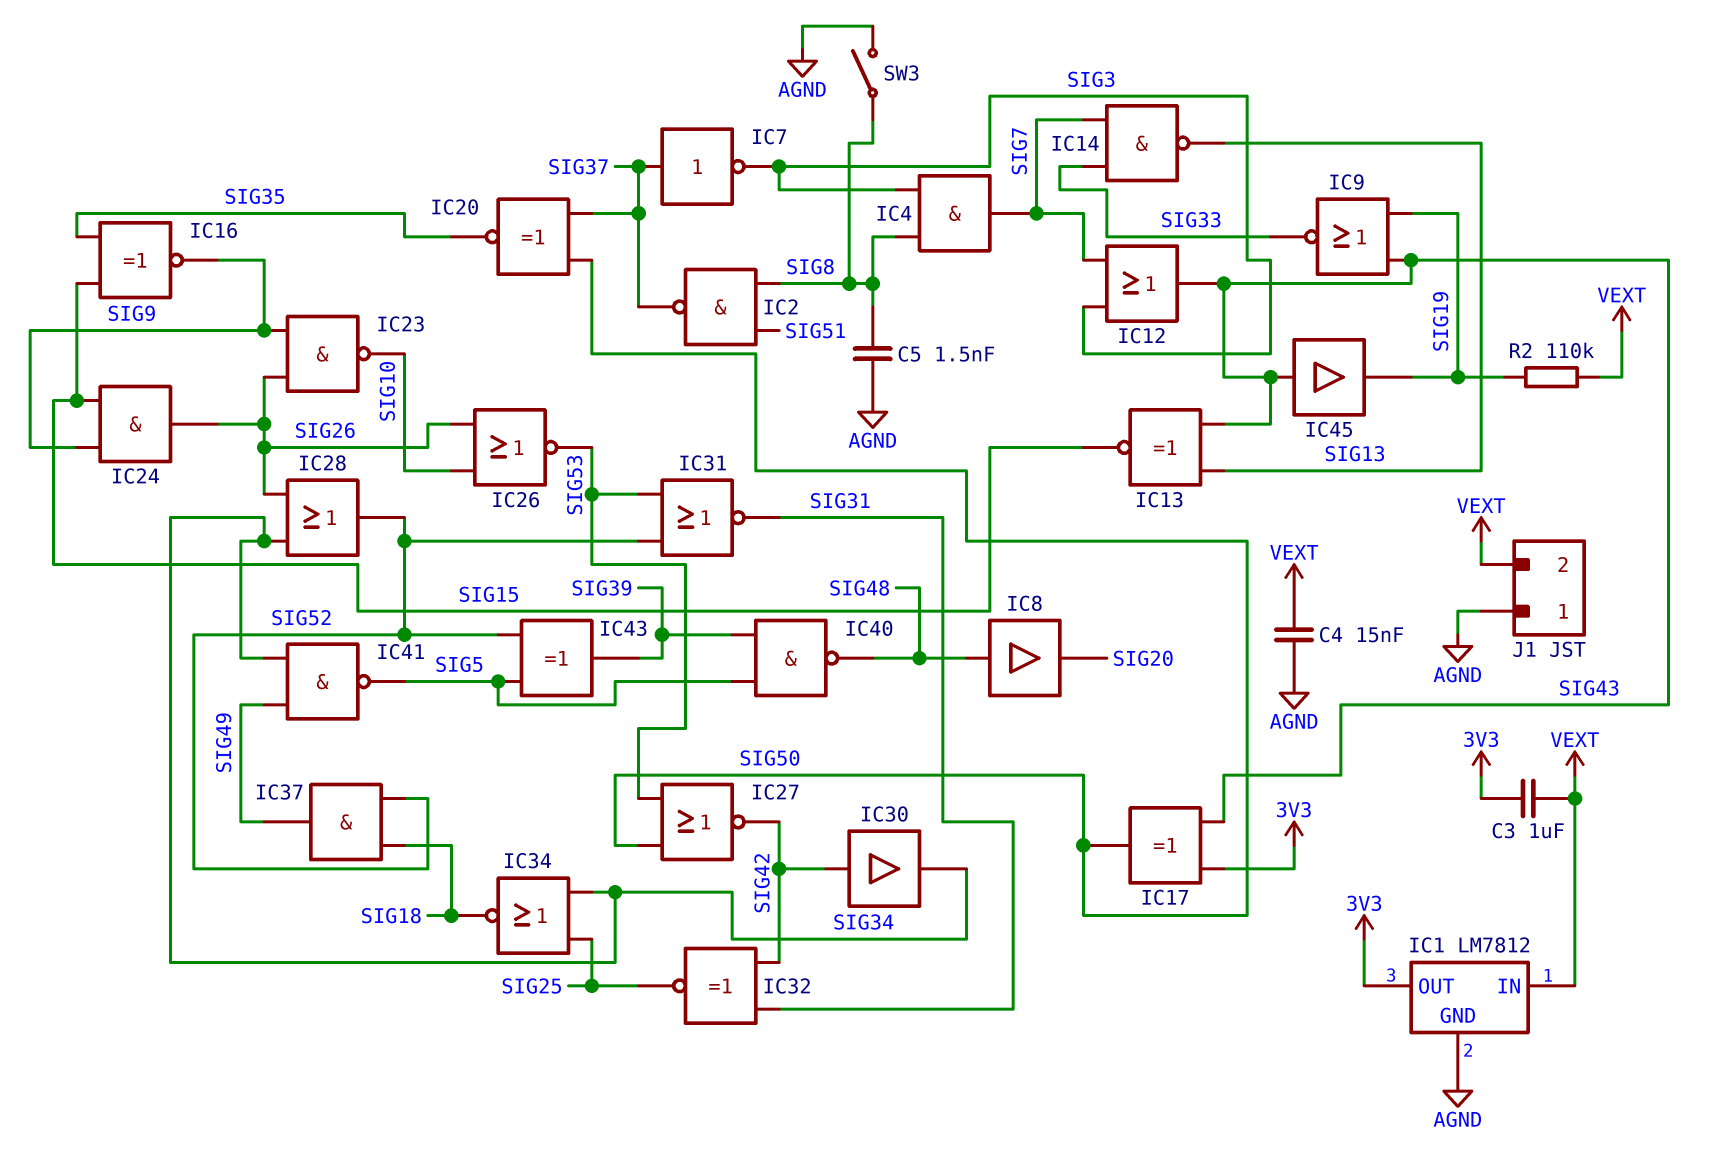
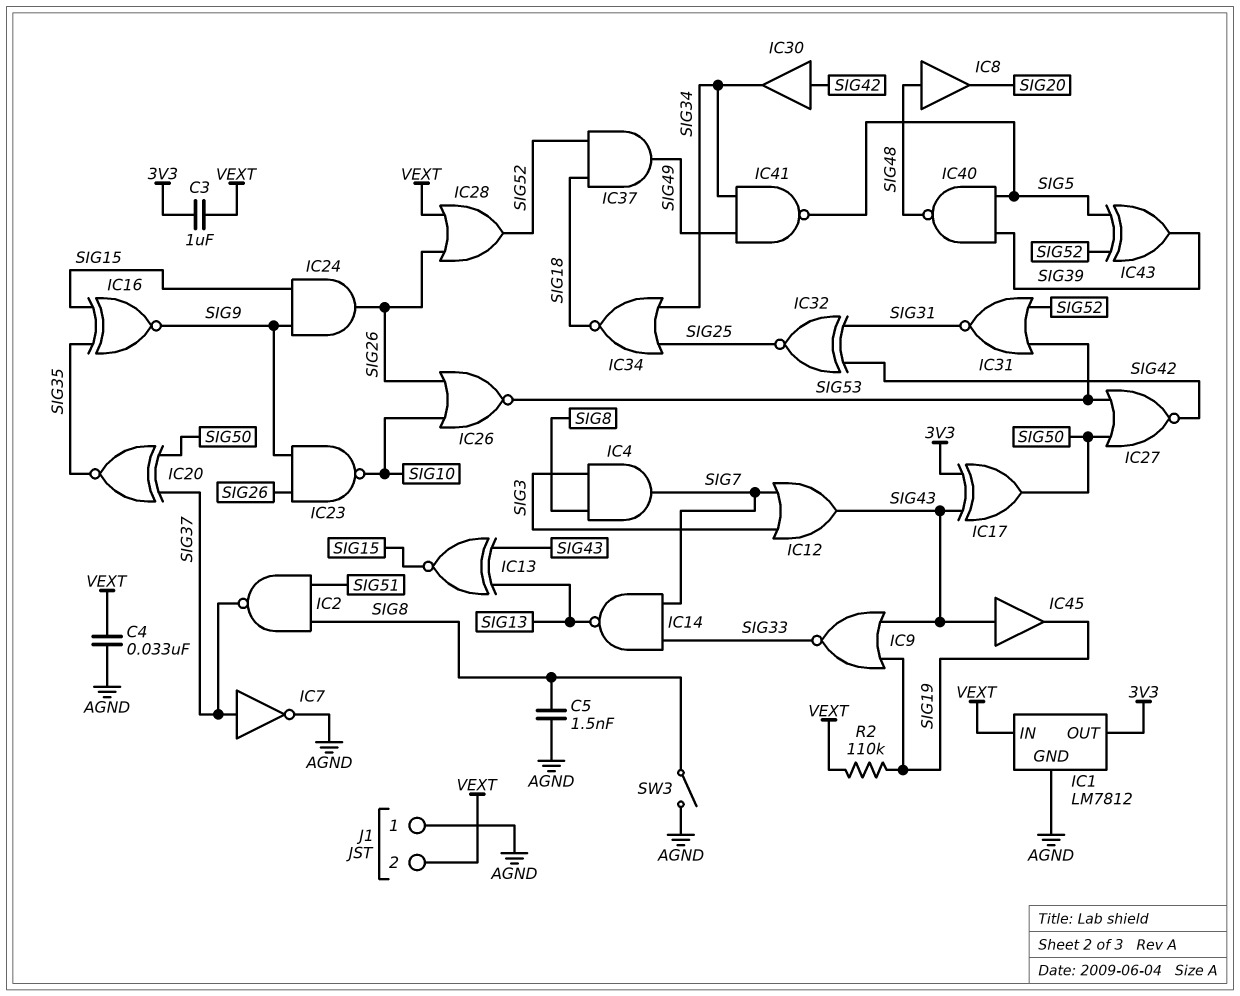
C4: 15nF (AGND, VEXT) -> 33nF (AGND, VEXT)
IC7: NOT (in SIG37, out SIG3) -> NOT (in SIG37, out AGND)
IC28: OR (in SIG26, in SIG34, out SIG52) -> OR (in SIG26, in VEXT, out SIG52)

